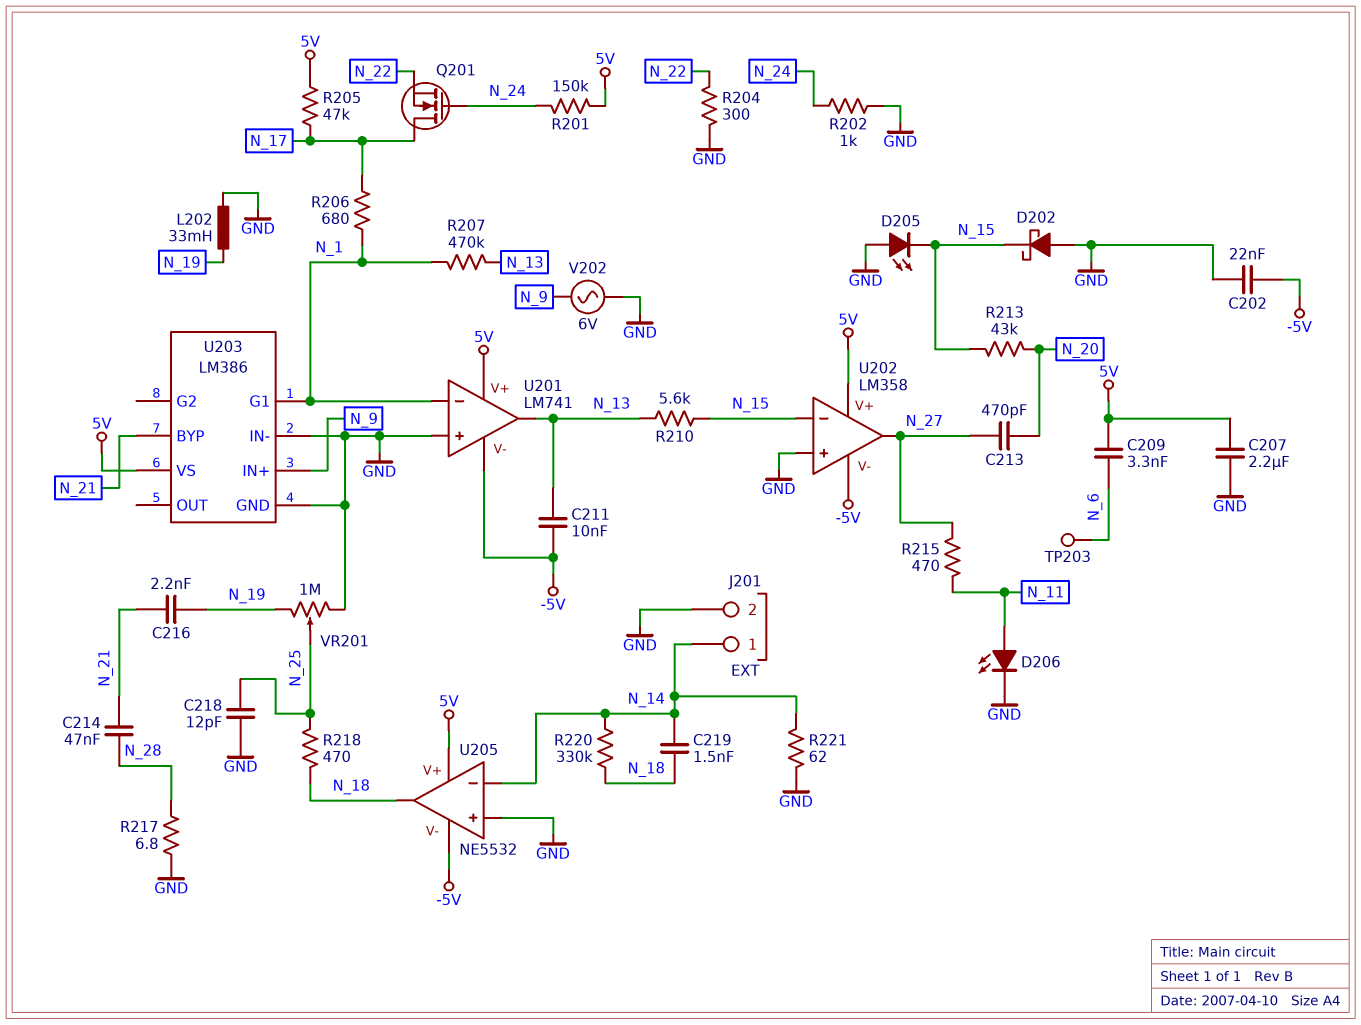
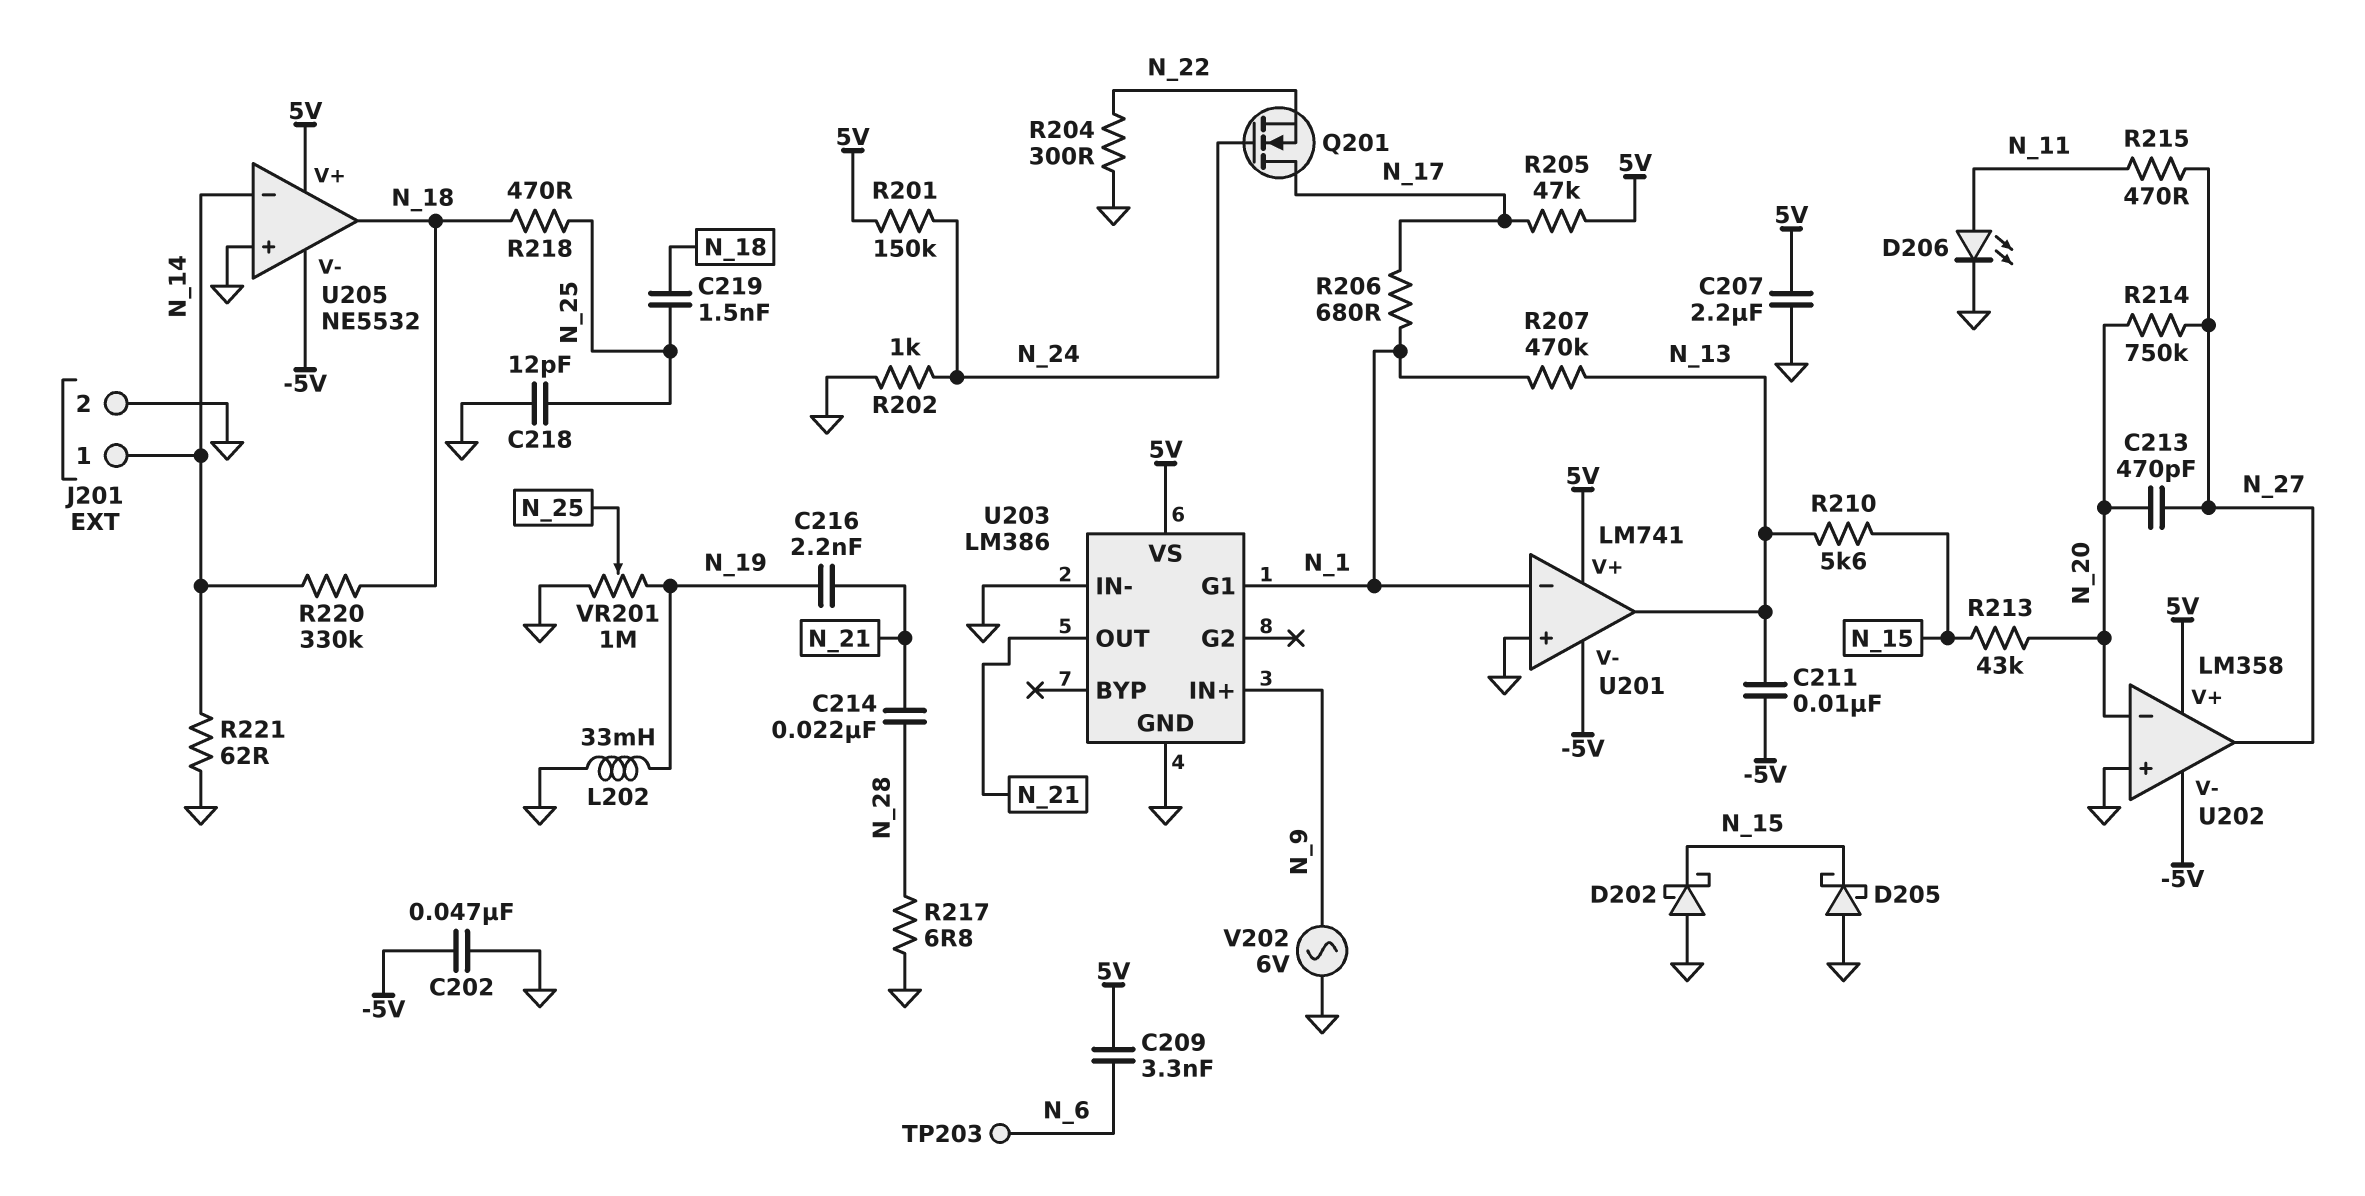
C202: 22nF (-5V, GND) -> 47nF (-5V, GND)
C214: 47nF (N_21, N_28) -> 22nF (N_21, N_28)
C219: 1.5nF (N_14, N_18) -> 1.5nF (N_18, N_25)
D205: LED (A GND, K N_15) -> schottky (A GND, K N_15)
R214: none -> 750k (N_20, N_27)
U202 pin in-: N_15 -> N_20
U203 pin BYP: N_21 -> none
U203 pin OUT: none -> N_21

